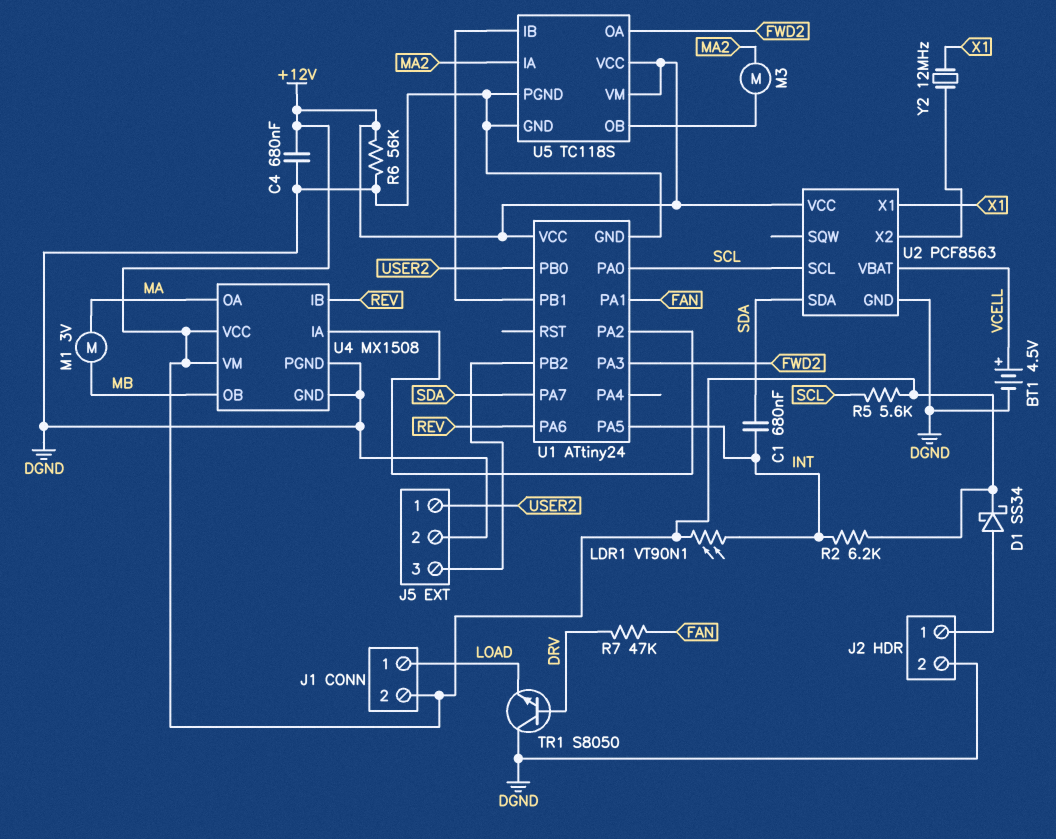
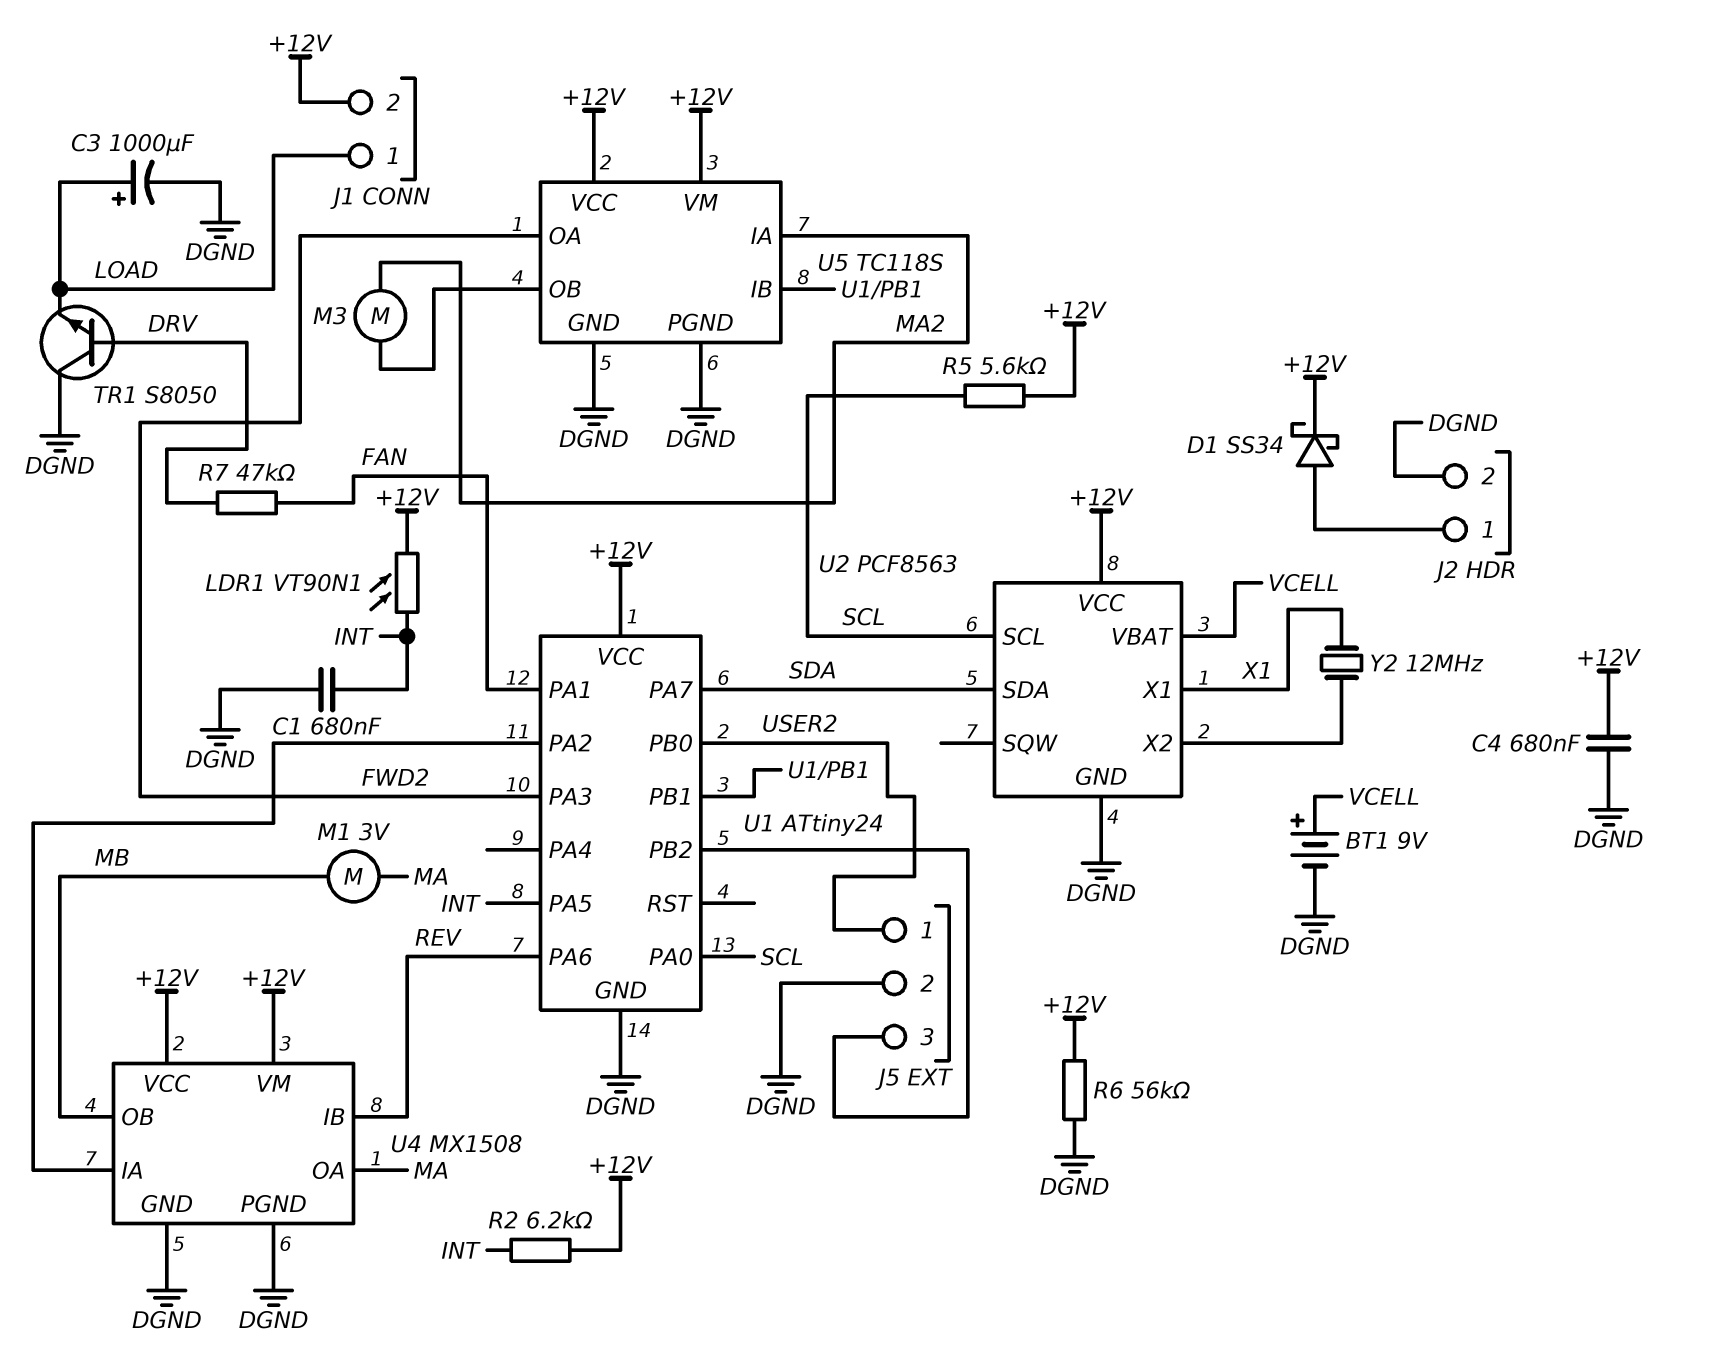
BT1: 4.5V (plus VCELL, minus DGND) -> 9V (plus VCELL, minus DGND)
C1: 680nF (INT, SDA) -> 680nF (DGND, INT)
C3: none -> 1000uF (plus LOAD, minus DGND)

